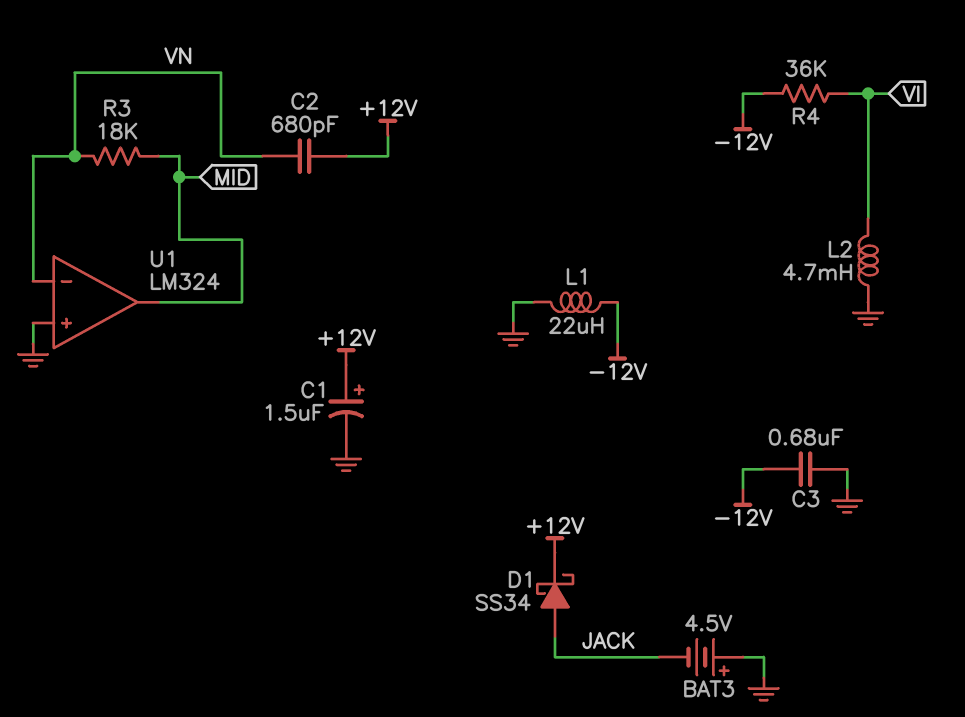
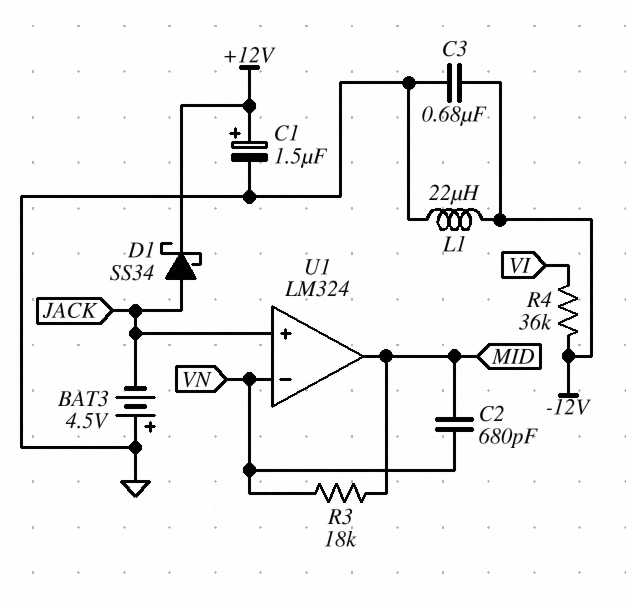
C2: 680pF (+12V, VN) -> 680pF (MID, VN)
L2: 4.7mH (GND, VI) -> none
U1 pin in+: GND -> JACK

